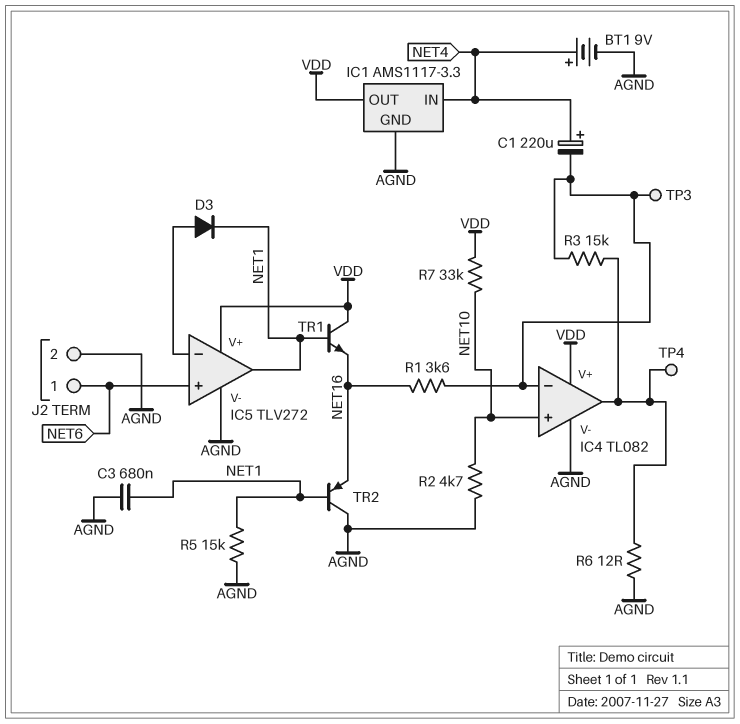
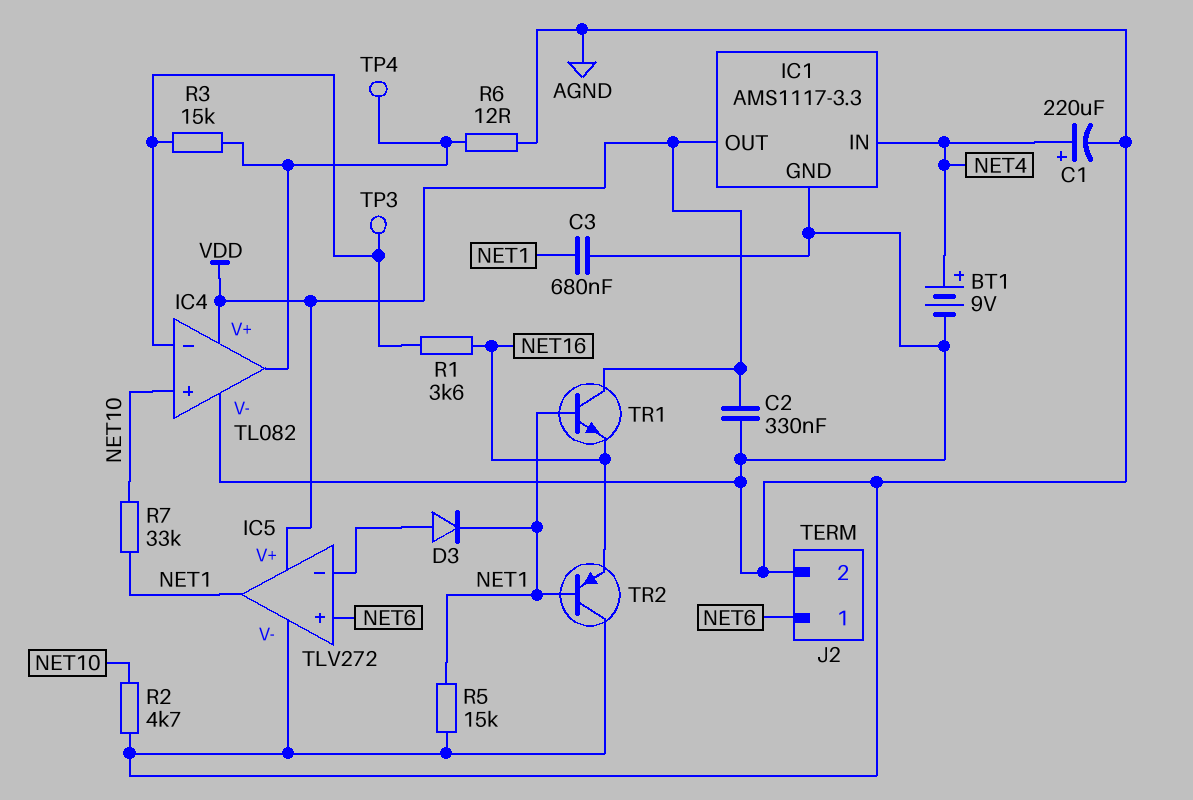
C1: 220uF (plus NET4, minus IC4/in-) -> 220uF (plus NET4, minus AGND)
C2: none -> 330nF (AGND, VDD)
R7: 33k (NET10, VDD) -> 33k (NET1, NET10)

